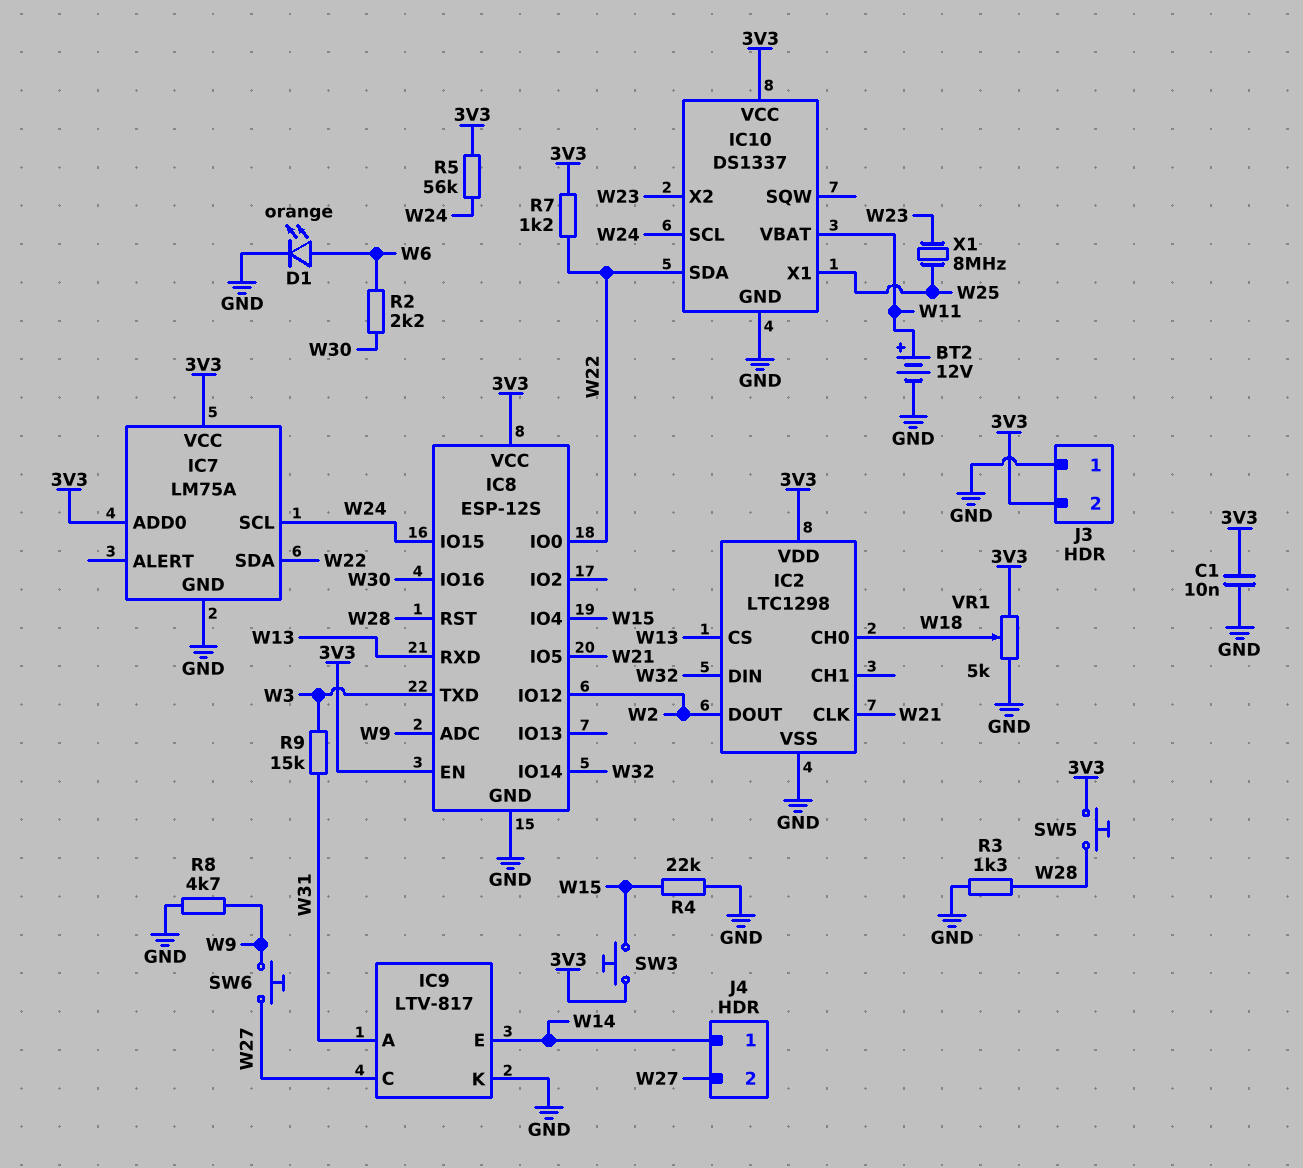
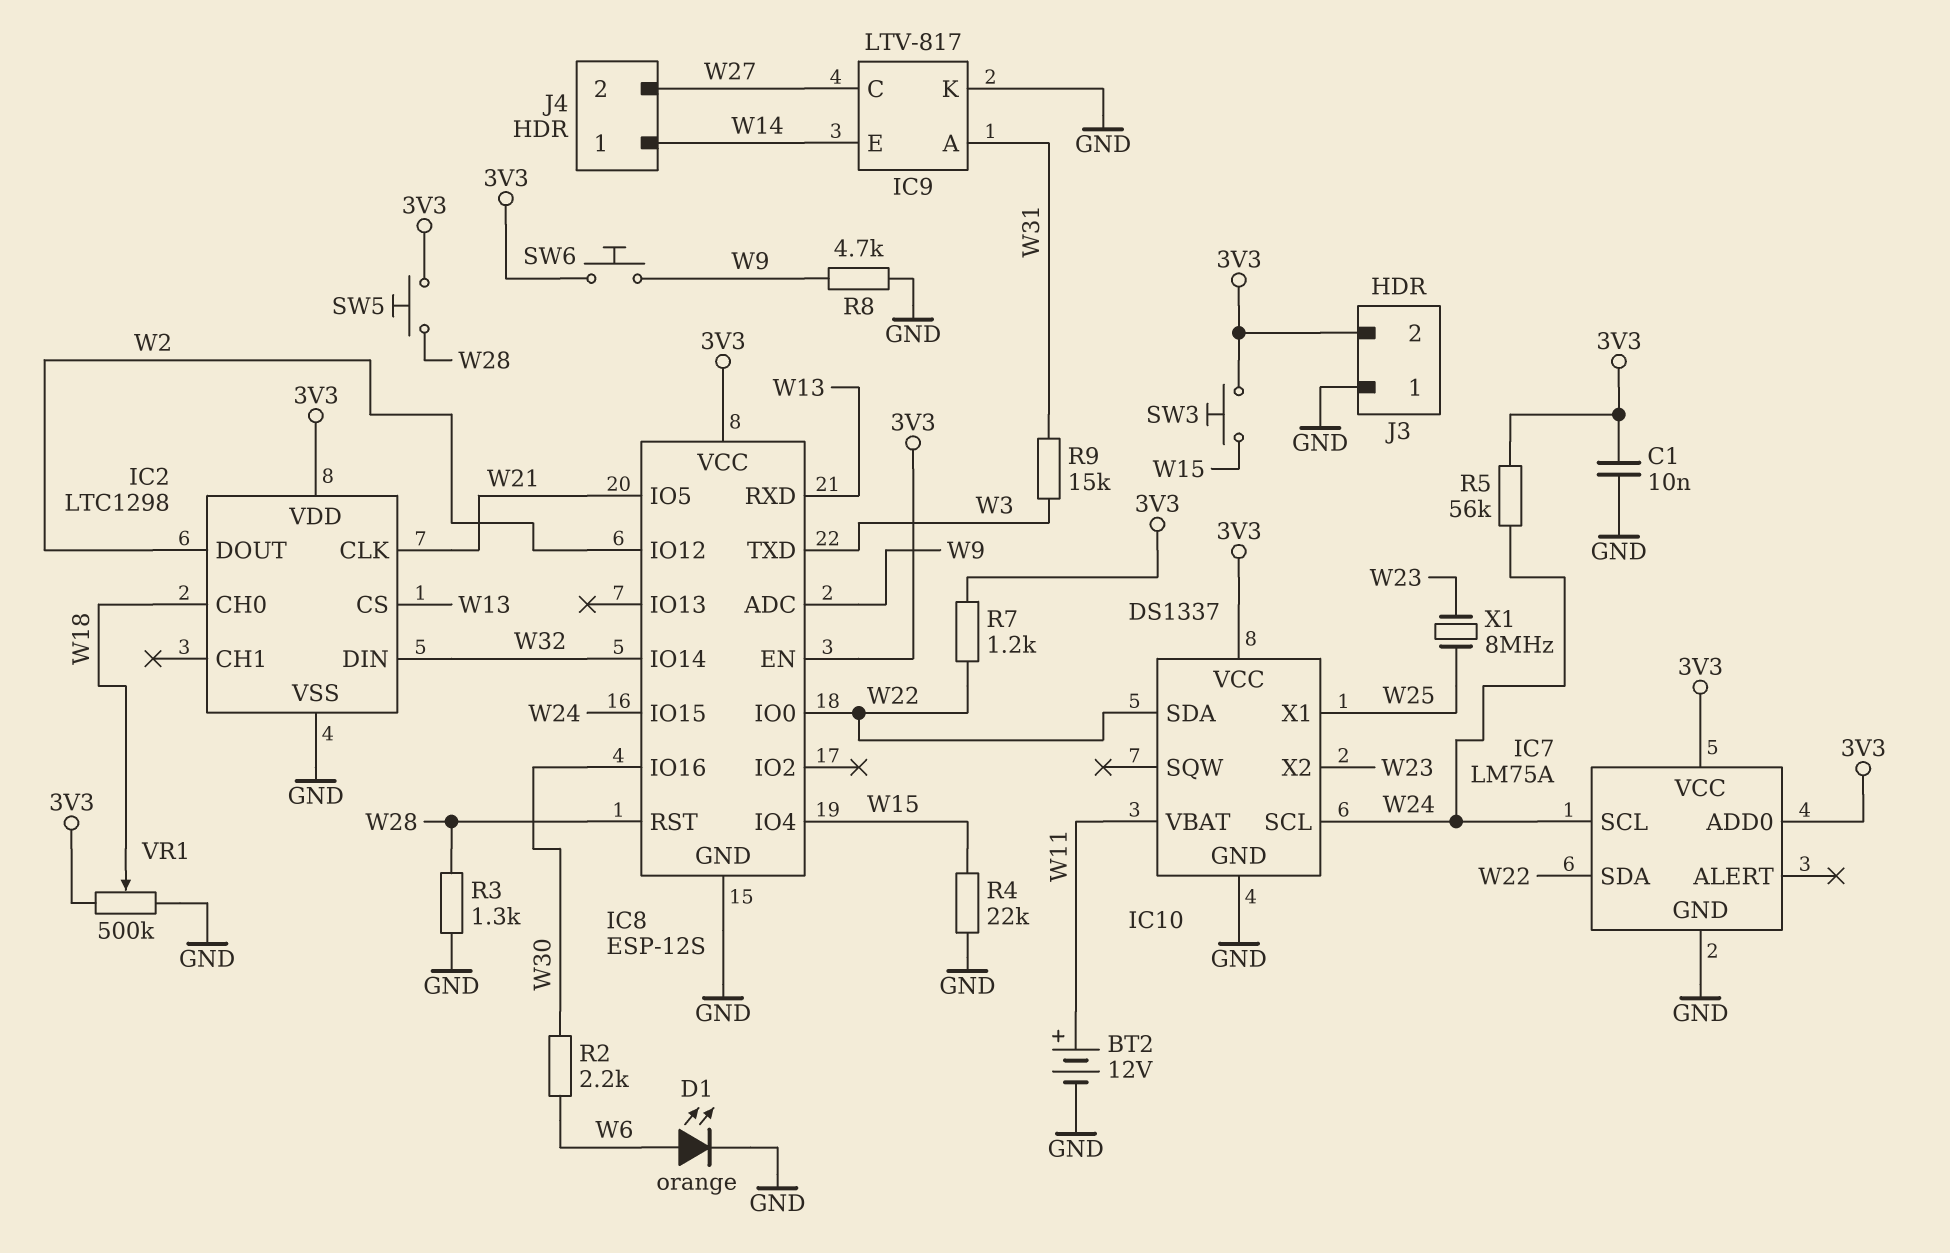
SW6: button (W9, W27) -> button (3V3, W9)
VR1: 5k (3V3, GND, wiper W18) -> 500k (3V3, GND, wiper W18)

